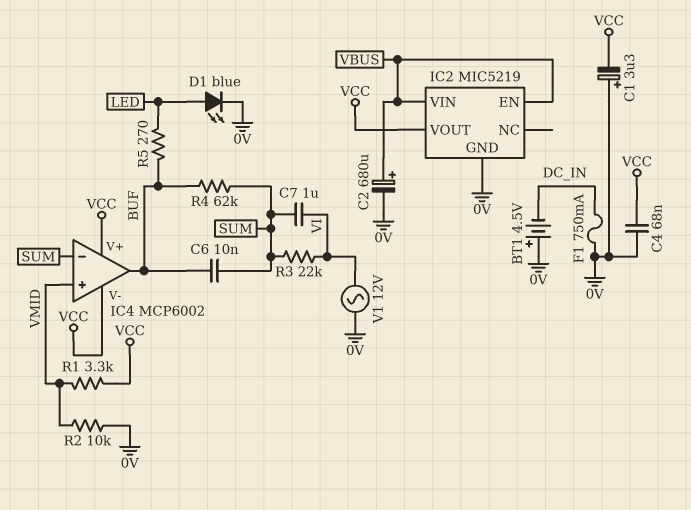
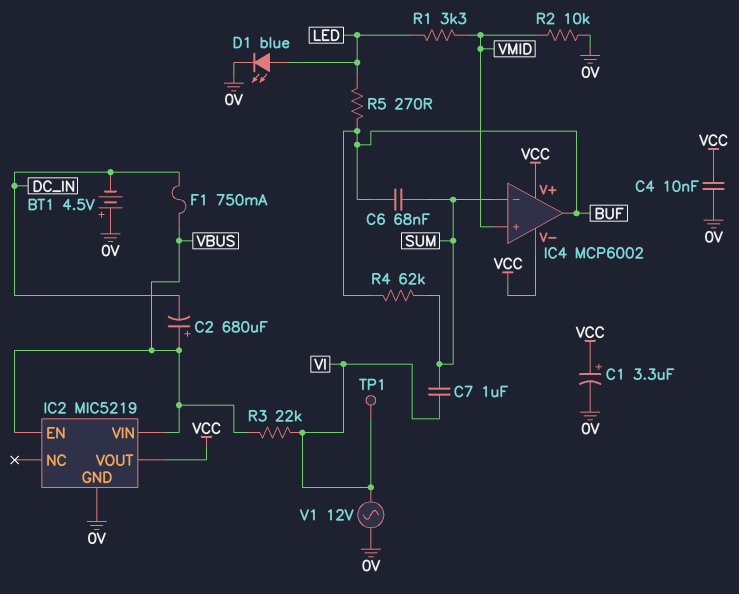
C1: 3.3uF (plus 0V, minus VCC) -> 3.3uF (plus VCC, minus 0V)
C2: 680uF (plus VBUS, minus 0V) -> 680uF (plus VBUS, minus DC_IN)
C4: 68nF (0V, VCC) -> 10nF (0V, VCC)
C6: 10nF (BUF, SUM) -> 68nF (BUF, SUM)
F1: 750mA (0V, DC_IN) -> 750mA (DC_IN, VBUS)
R1: 3.3k (VCC, VMID) -> 3.3k (LED, VMID)
R3: 22k (SUM, VI) -> 22k (VBUS, VI)
TP1: none -> test point (VI)

